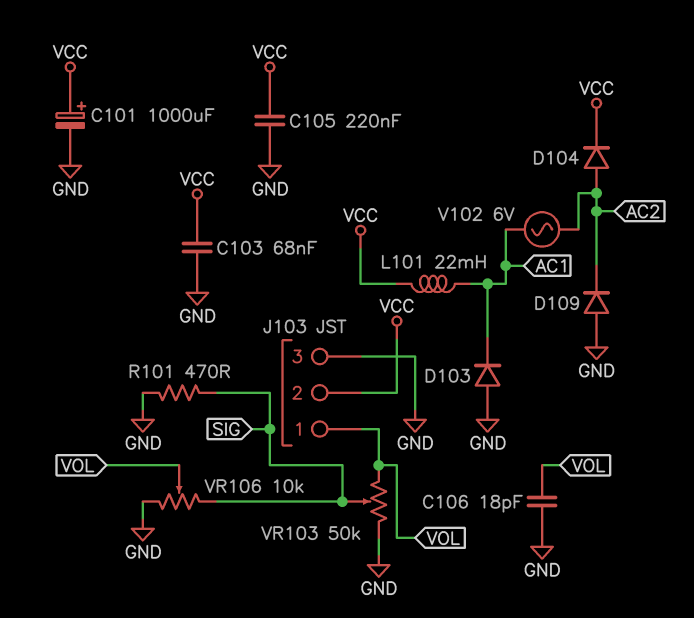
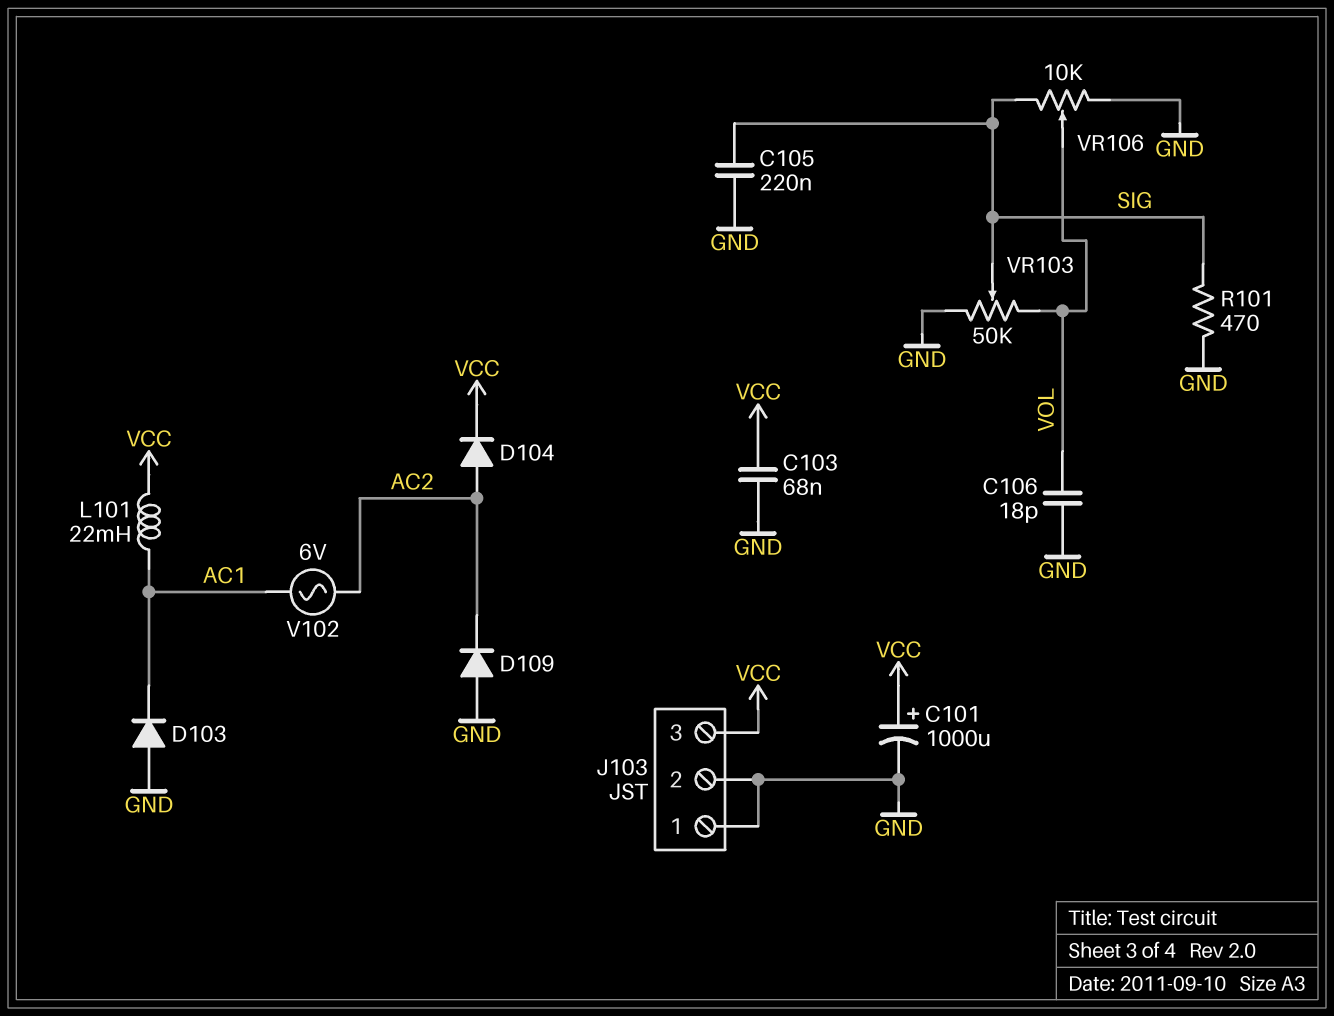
C105: 220nF (GND, VCC) -> 220nF (GND, SIG)
J103 pin 1: VOL -> GND
J103 pin 2: VCC -> GND
J103 pin 3: GND -> VCC

